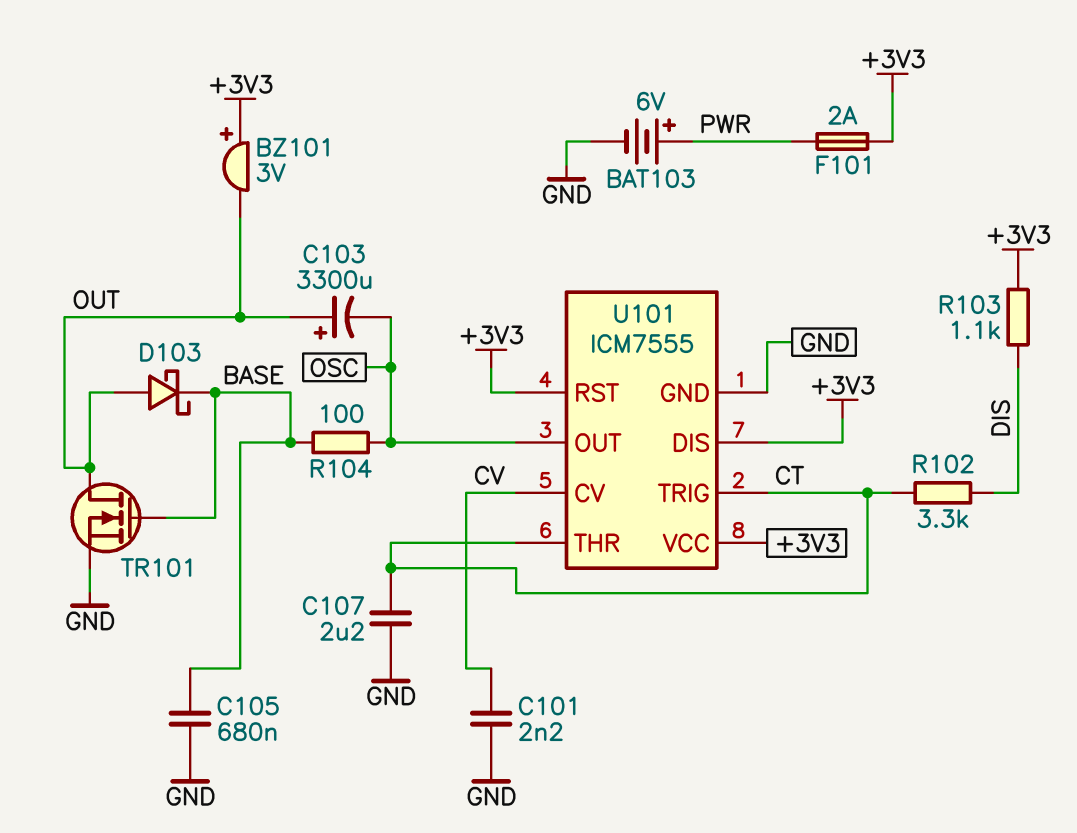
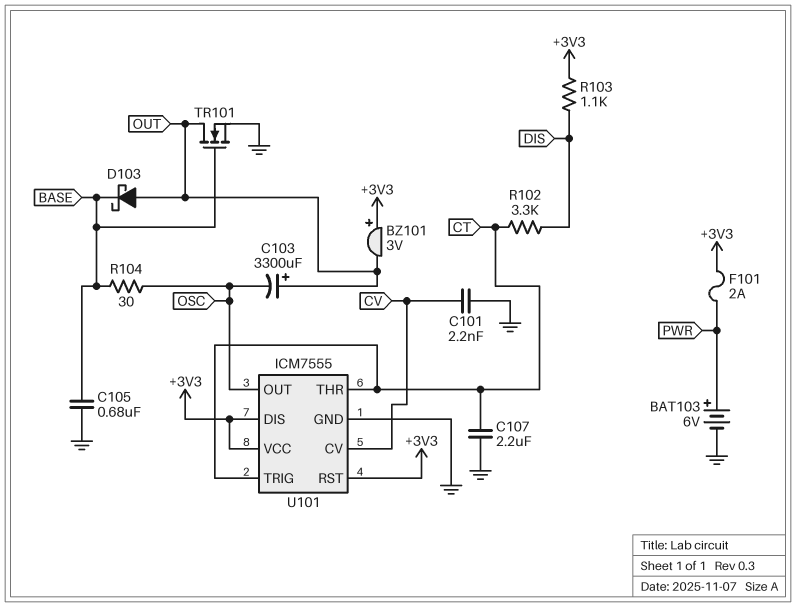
R104: 100 (BASE, OSC) -> 30 (BASE, OSC)

